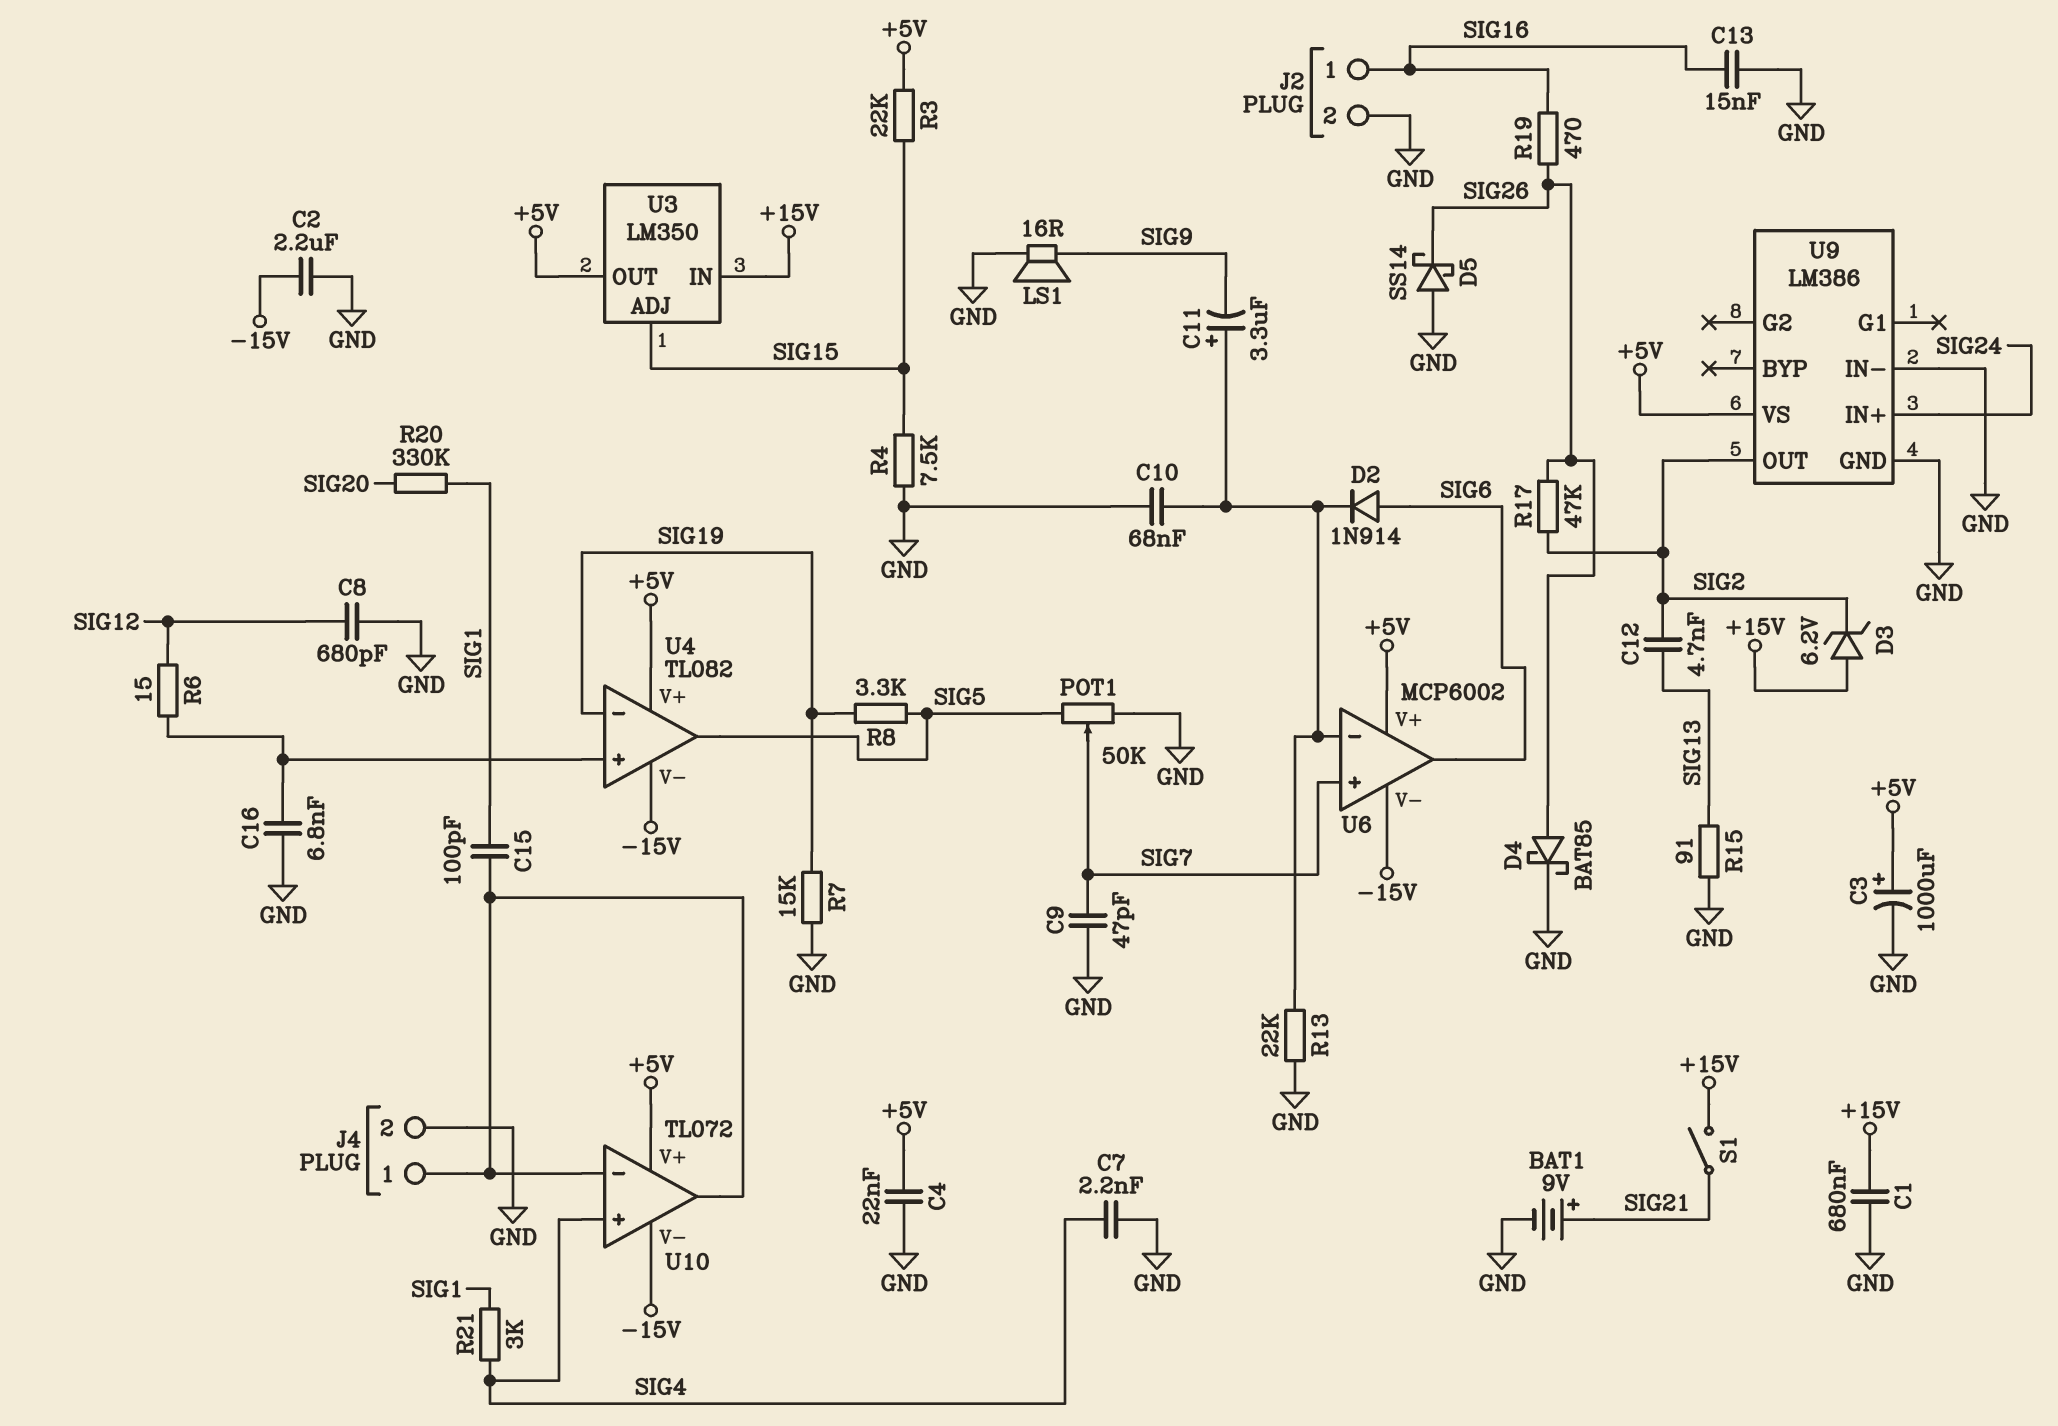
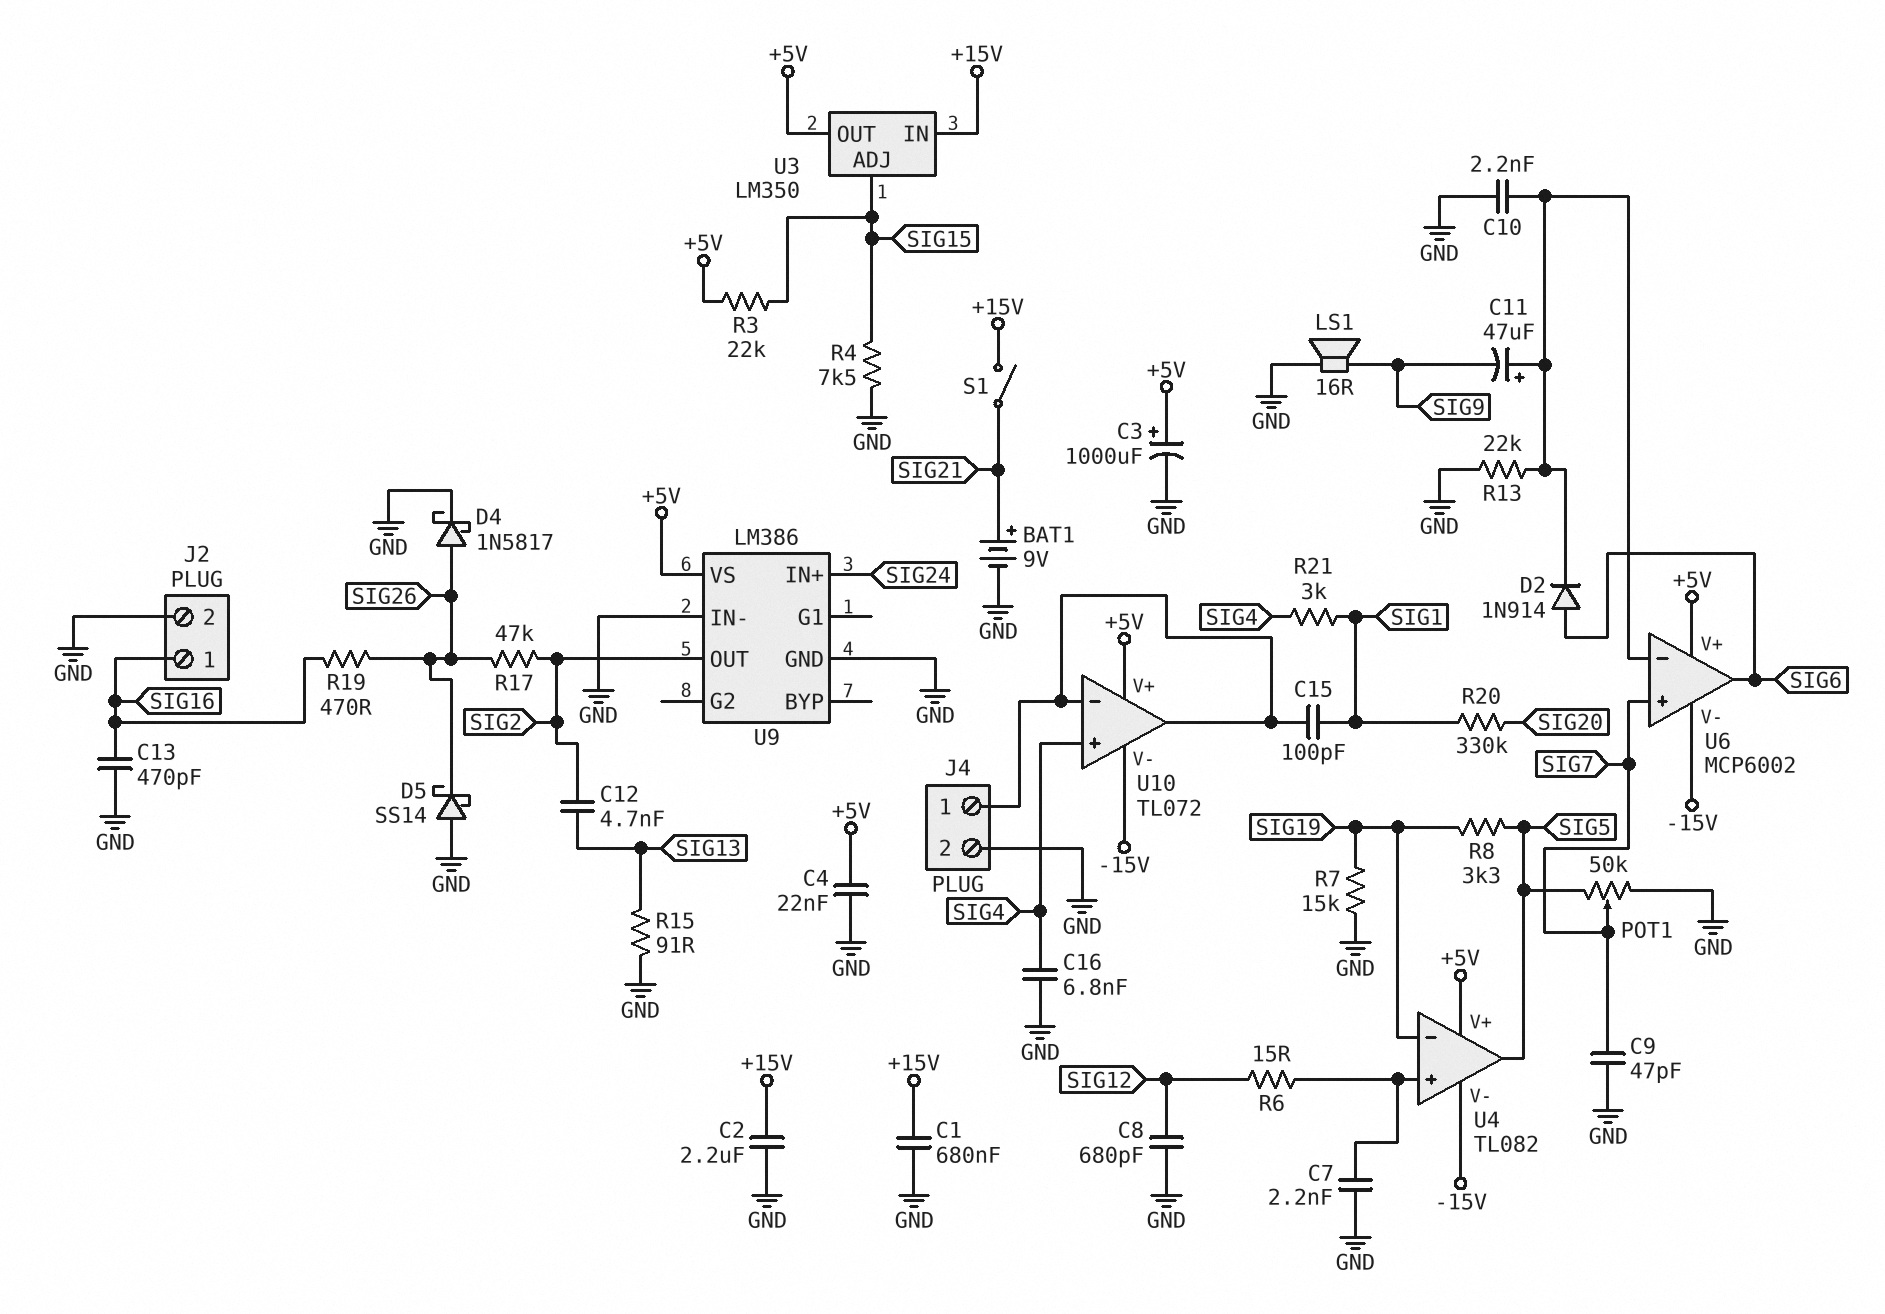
C2: 2.2uF (-15V, GND) -> 2.2uF (+15V, GND)
C7: 2.2nF (GND, SIG4) -> 2.2nF (GND, U4/in+)
C10: 68nF (GND, U6/in-) -> 2.2nF (GND, U6/in-)
C11: 3.3uF (plus U6/in-, minus SIG9) -> 47uF (plus U6/in-, minus SIG9)
C13: 15nF (GND, SIG16) -> 470pF (GND, SIG16)
C16: 6.8nF (GND, U4/in+) -> 6.8nF (GND, SIG4)
D3: zener 6.2V (A +15V, K SIG2) -> none
D4: schottky BAT85 (A SIG26, K GND) -> schottky 1N5817 (A SIG26, K GND)

